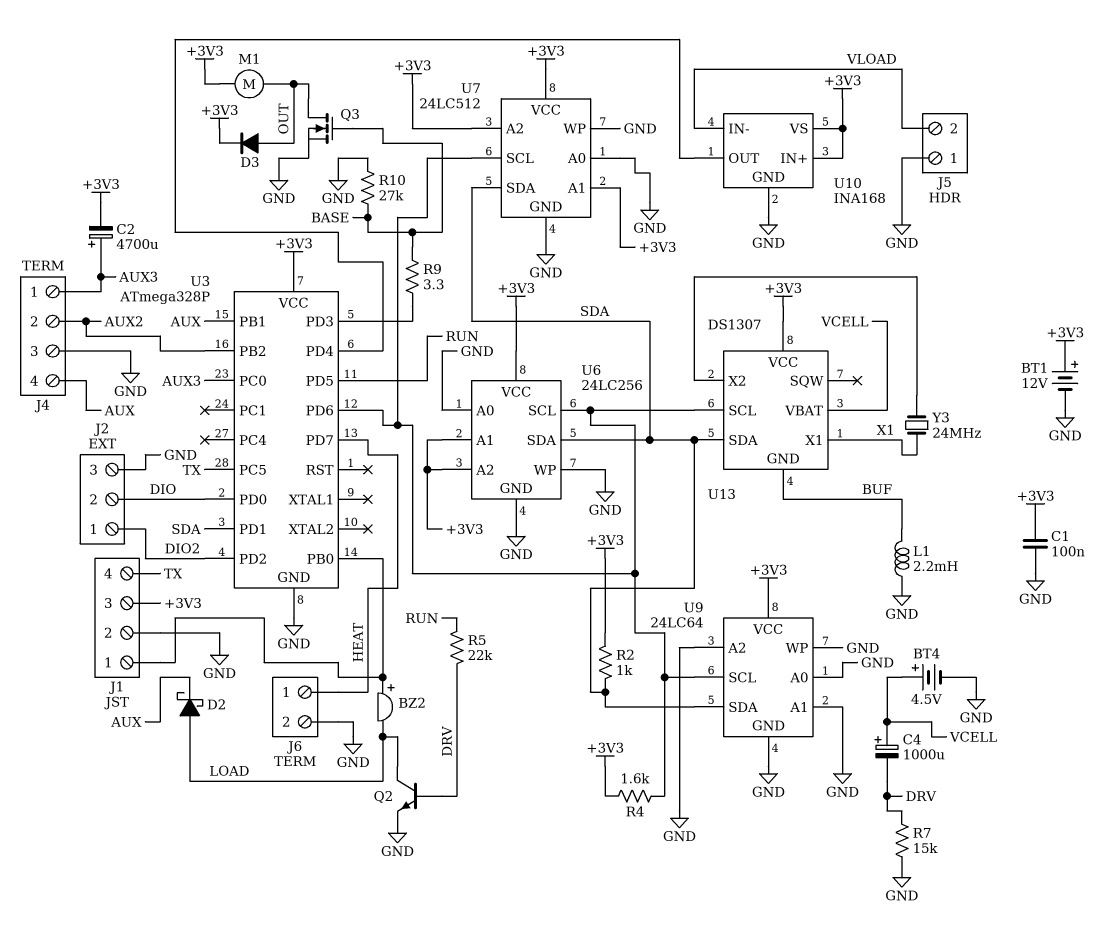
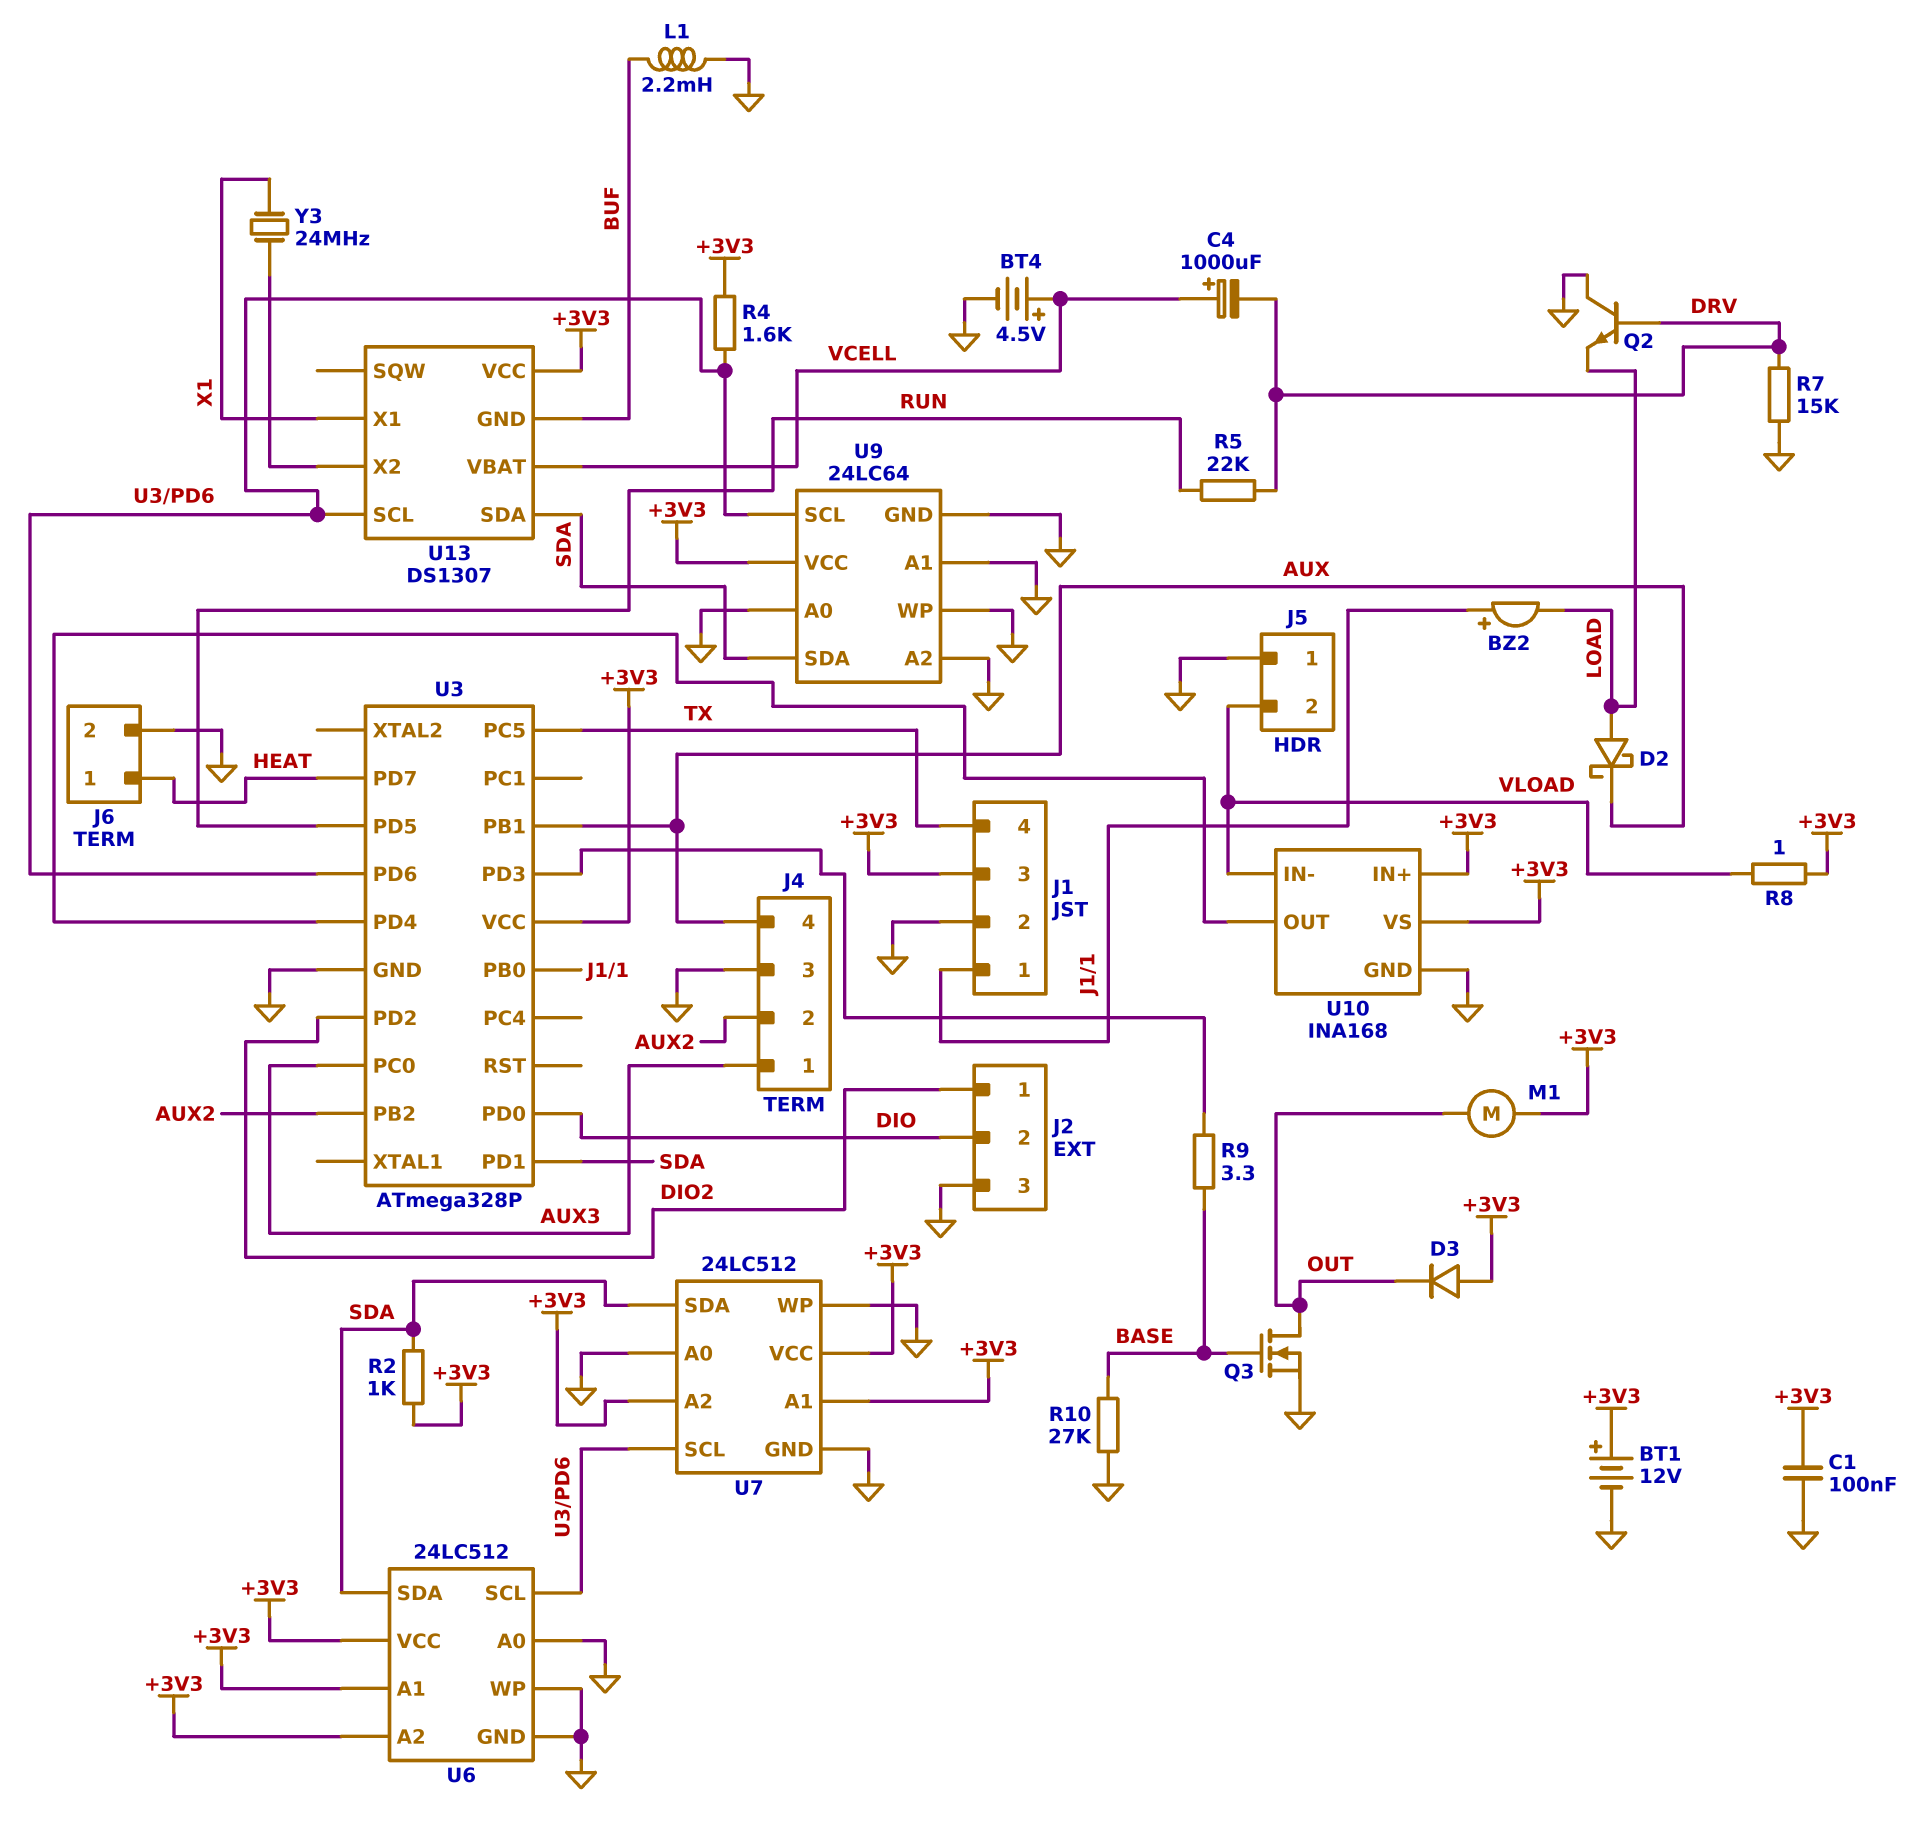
C2: 4700uF (plus AUX3, minus +3V3) -> none
D3: diode (A OUT, K +3V3) -> diode (A +3V3, K OUT)
Q2: NPN (B DRV, C LOAD, E GND) -> NPN (B DRV, C GND, E LOAD)
R8: none -> 1 (+3V3, VLOAD)
U6: 24LC256 -> 24LC512

